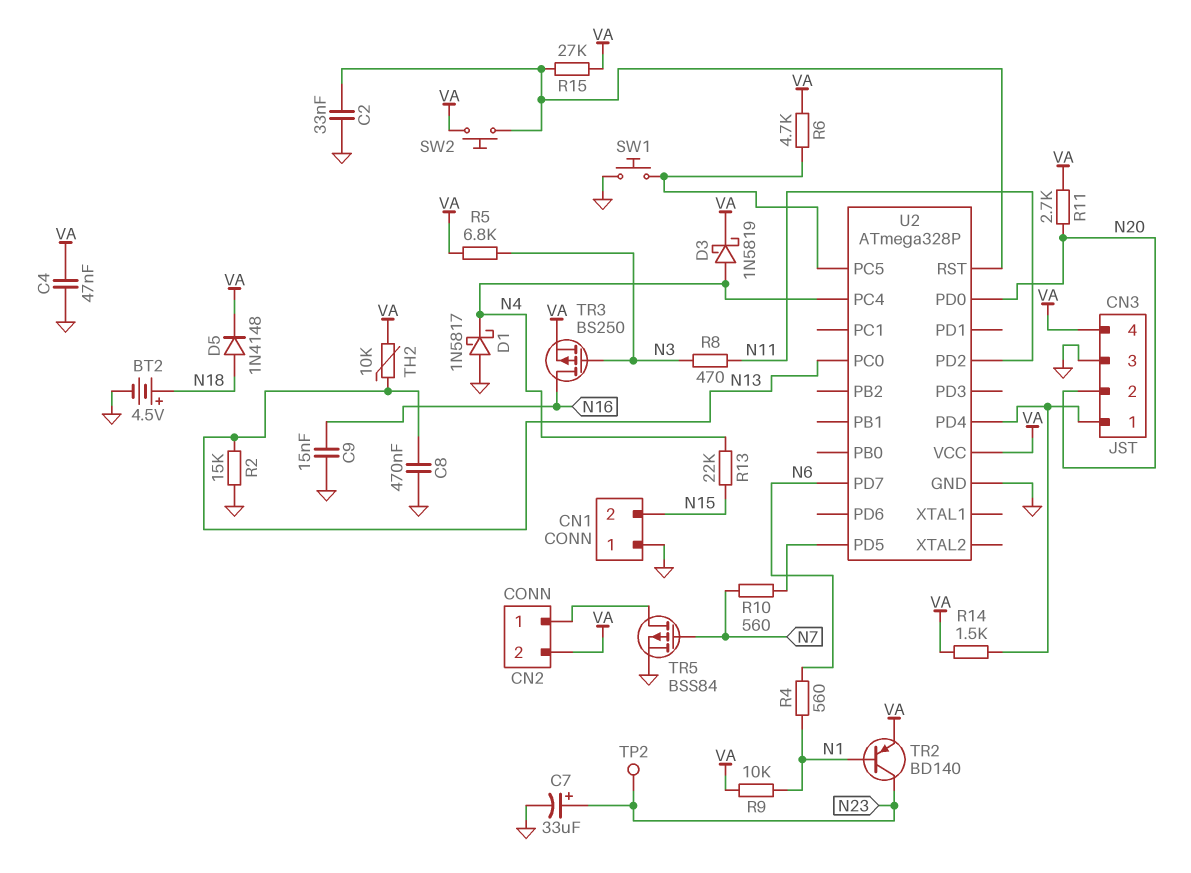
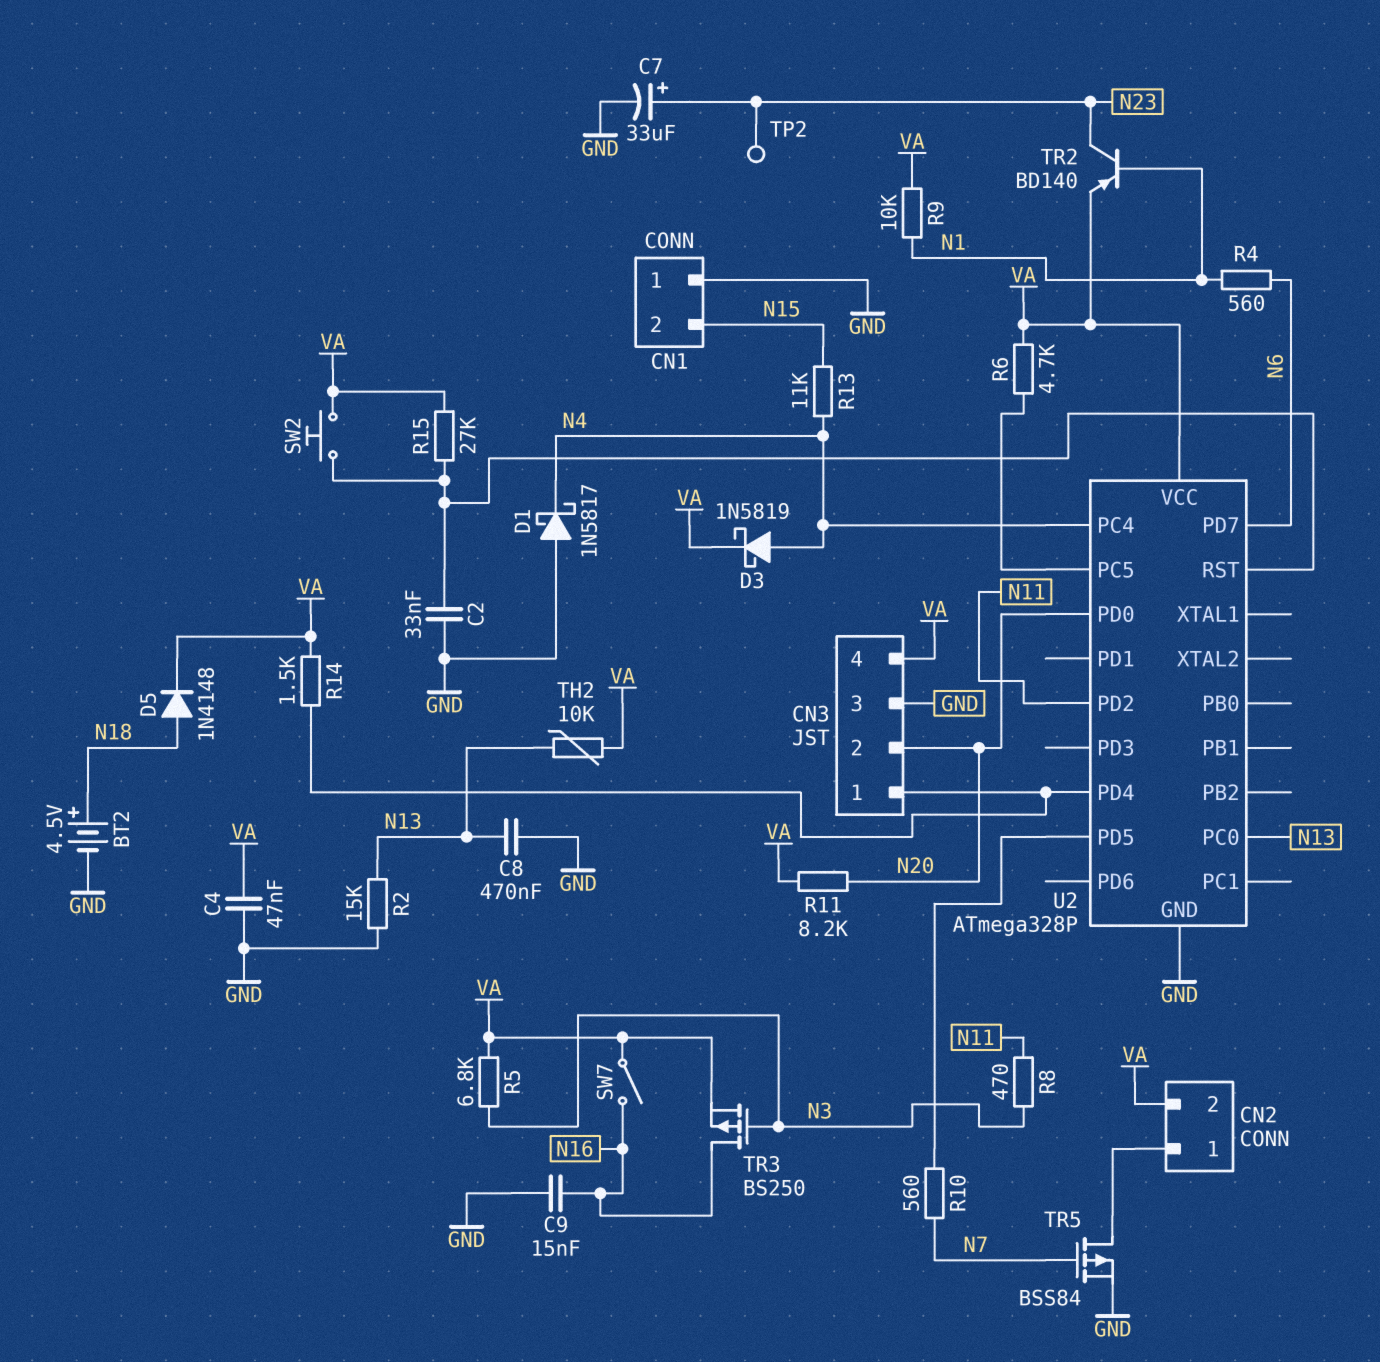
R11: 2.7k (N20, VA) -> 8.2k (N20, VA)
R13: 22k (N4, N15) -> 11k (N4, N15)
SW1: button (GND, U2/PC5) -> none
SW7: none -> switch (N16, VA)

